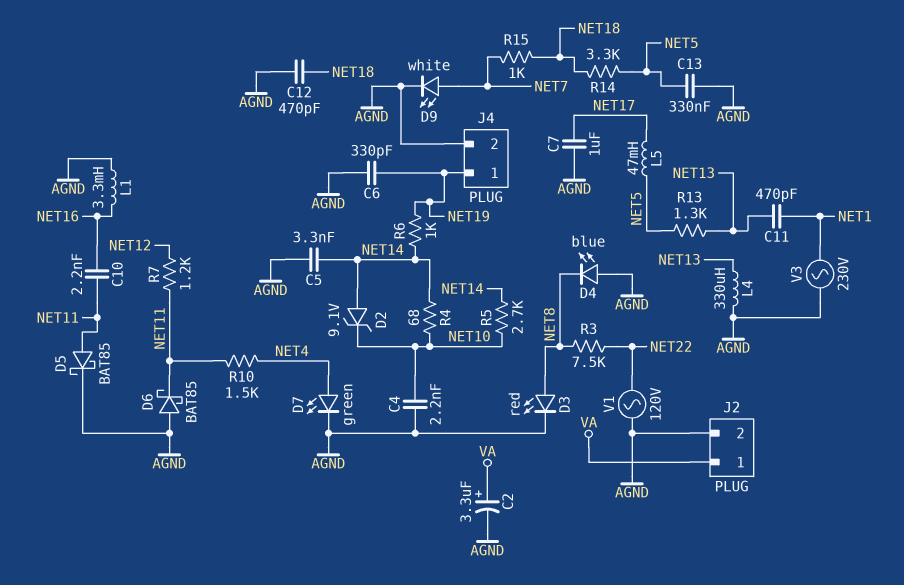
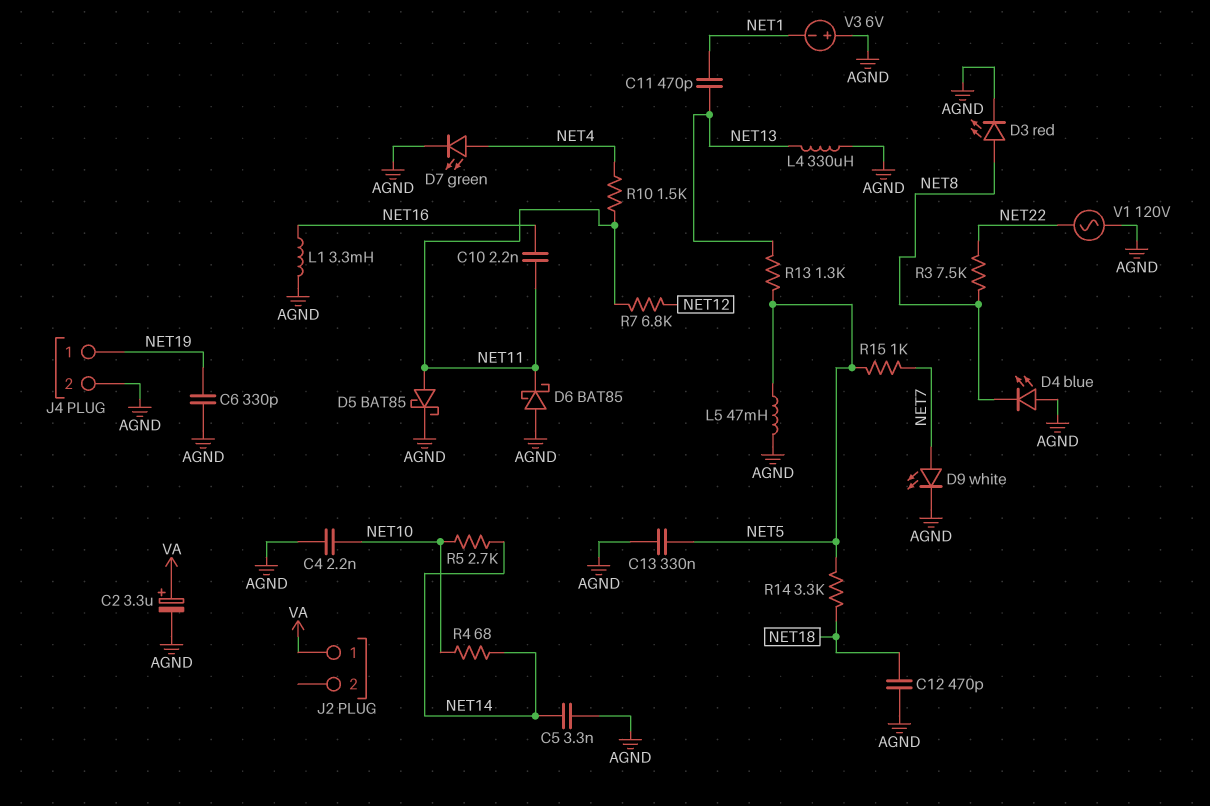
C7: 1uF (AGND, NET17) -> none
D2: zener 9.1V (A NET14, K NET10) -> none
J2 pin 2: AGND -> none
L5: 47mH (NET5, NET17) -> 47mH (AGND, NET5)
R6: 1k (NET14, NET19) -> none
R7: 1.2k (NET11, NET12) -> 6.8k (NET11, NET12)
R15: 1k (NET7, NET18) -> 1k (NET5, NET7)
V3: AC 230V (AGND, NET1) -> 6V (plus AGND, minus NET1)

